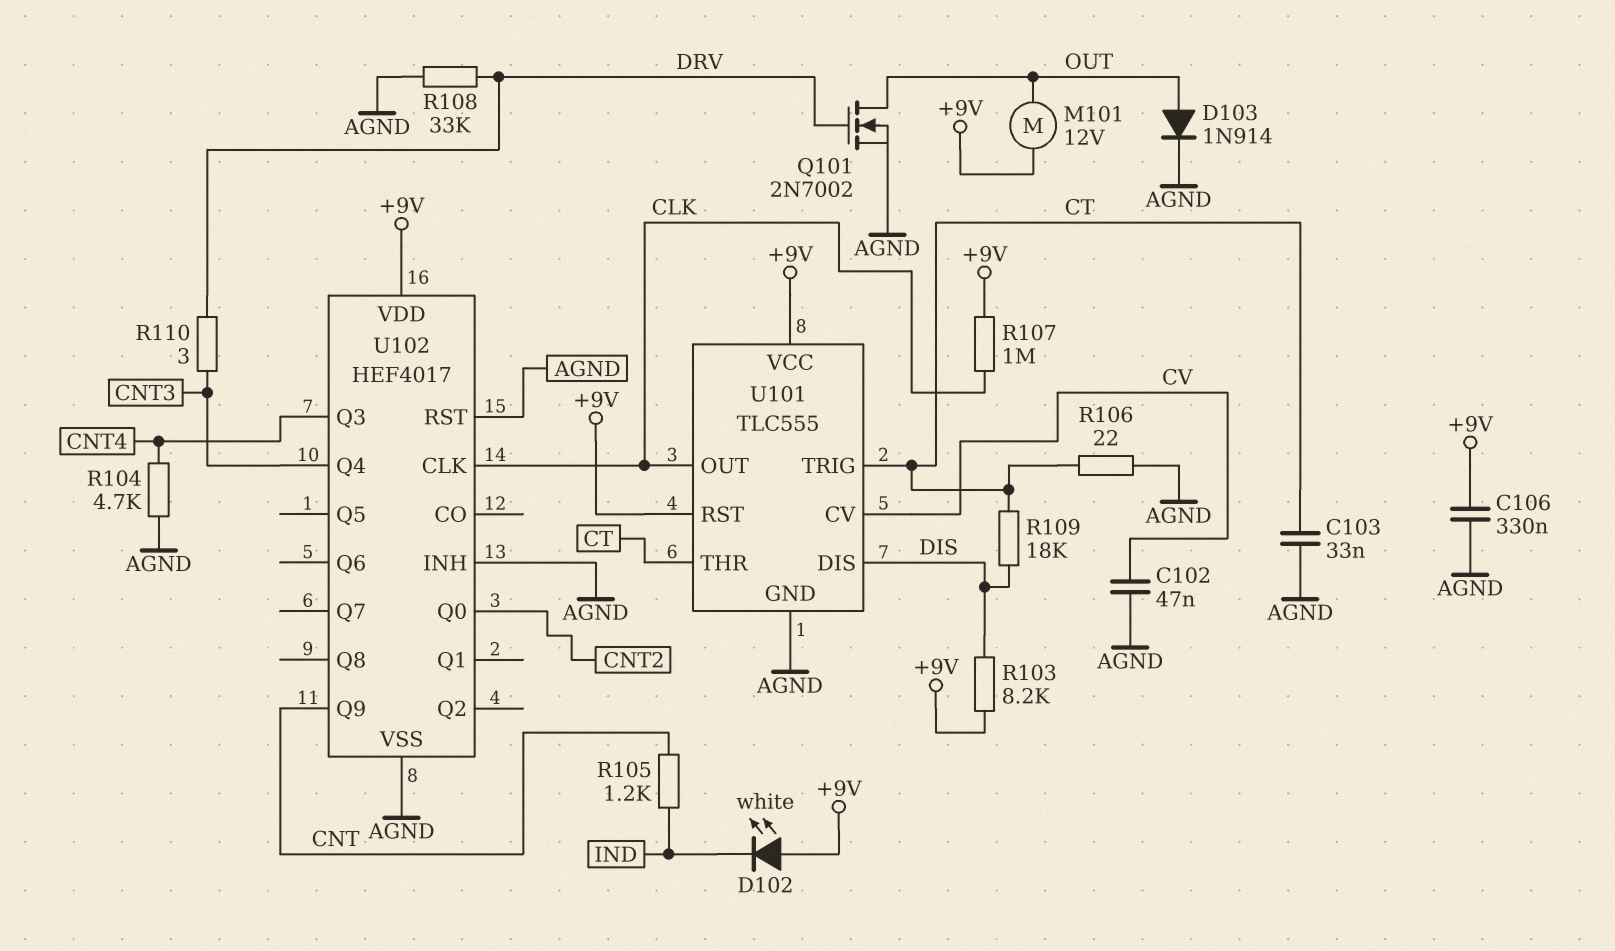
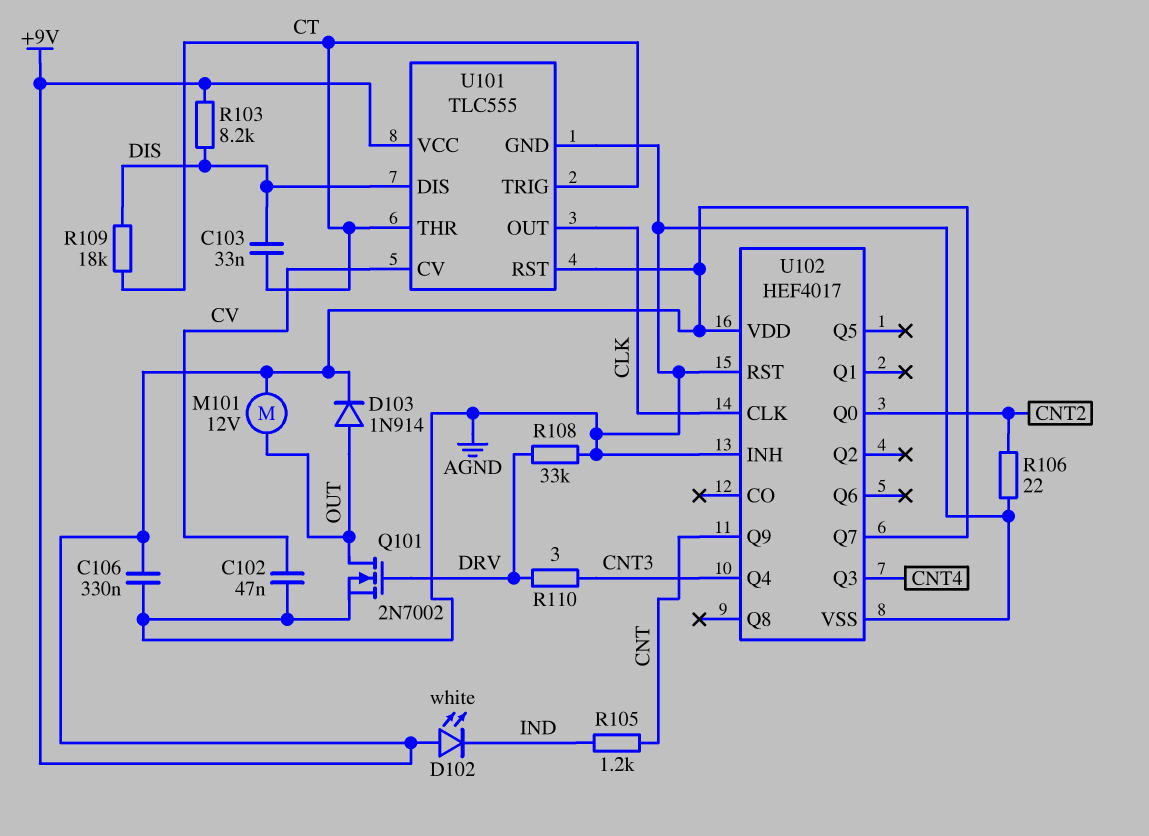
C103: 33nF (AGND, CT) -> 33nF (CT, DIS)
D103: diode 1N914 (A OUT, K AGND) -> diode 1N914 (A OUT, K +9V)
R104: 4.7k (AGND, CNT4) -> none
R106: 22 (AGND, CT) -> 22 (AGND, CNT2)
R107: 1M (+9V, CLK) -> none
U102 pin Q7: none -> +9V

